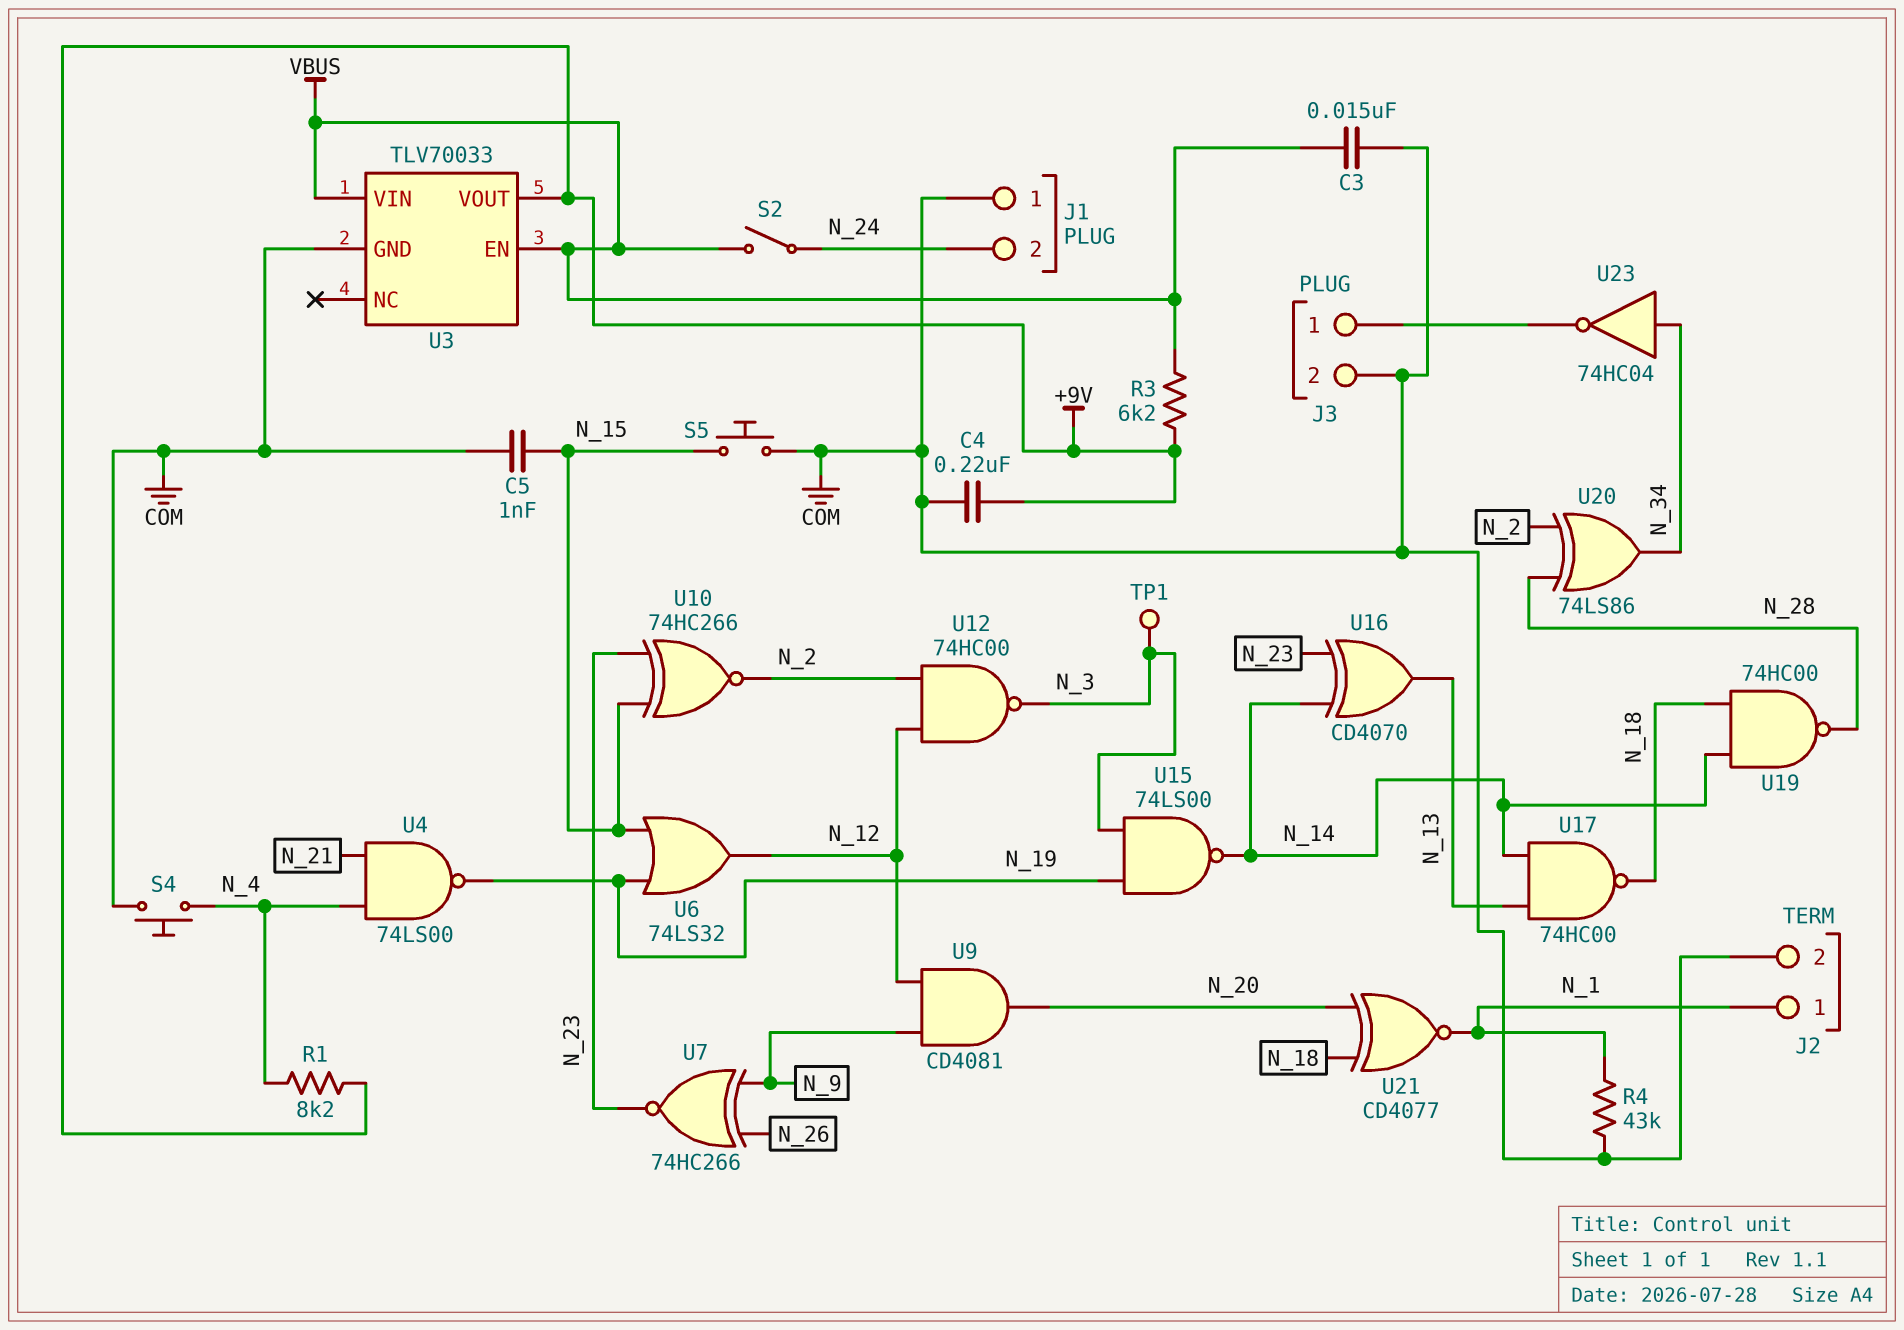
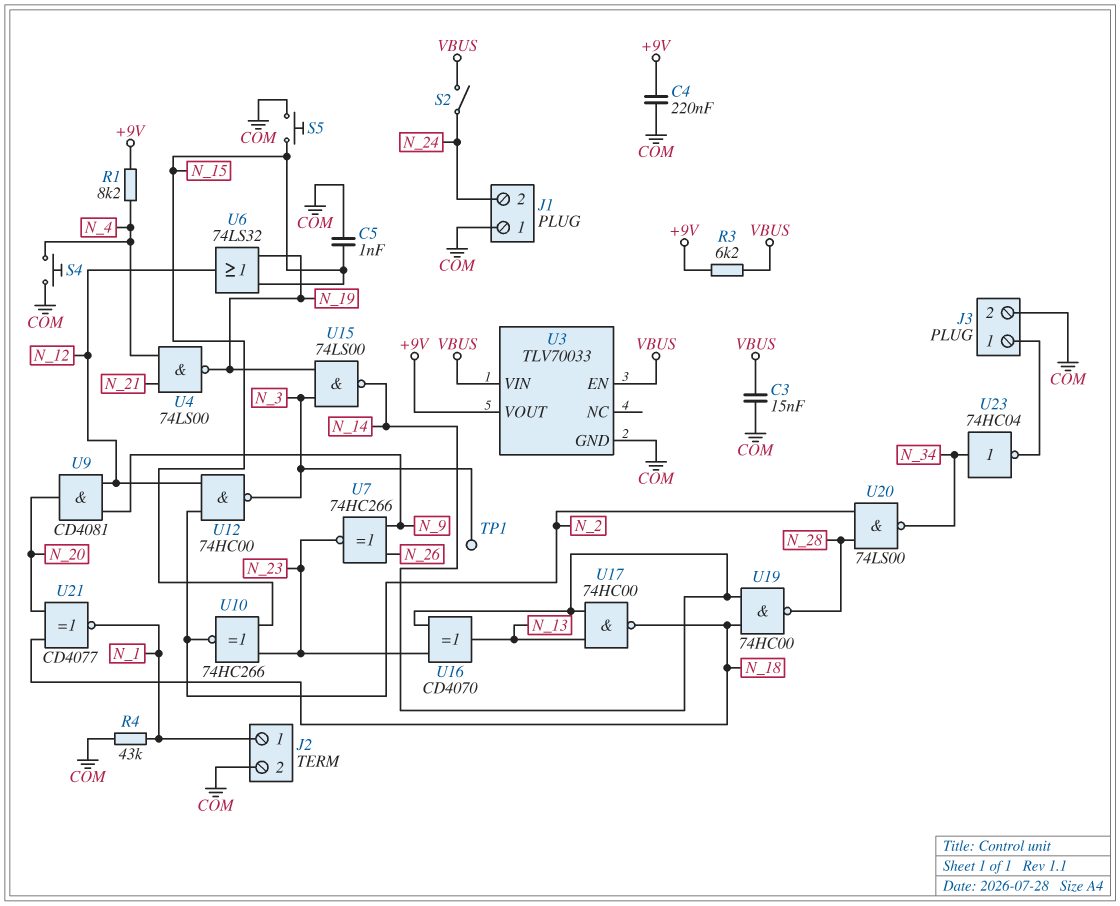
U20: XOR 74LS86 (in N_2, in N_28, out N_34) -> NAND 74LS00 (in N_2, in N_28, out N_34)

